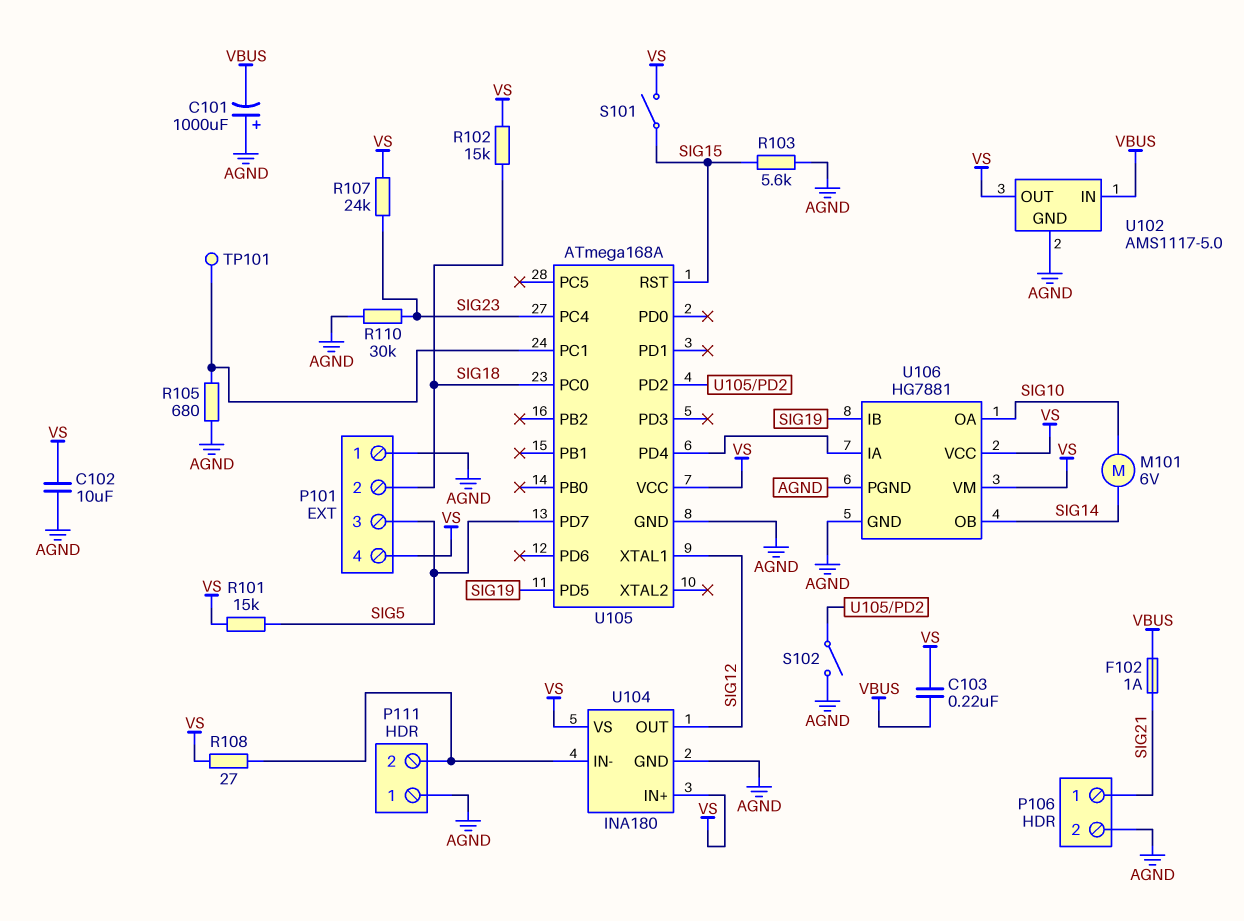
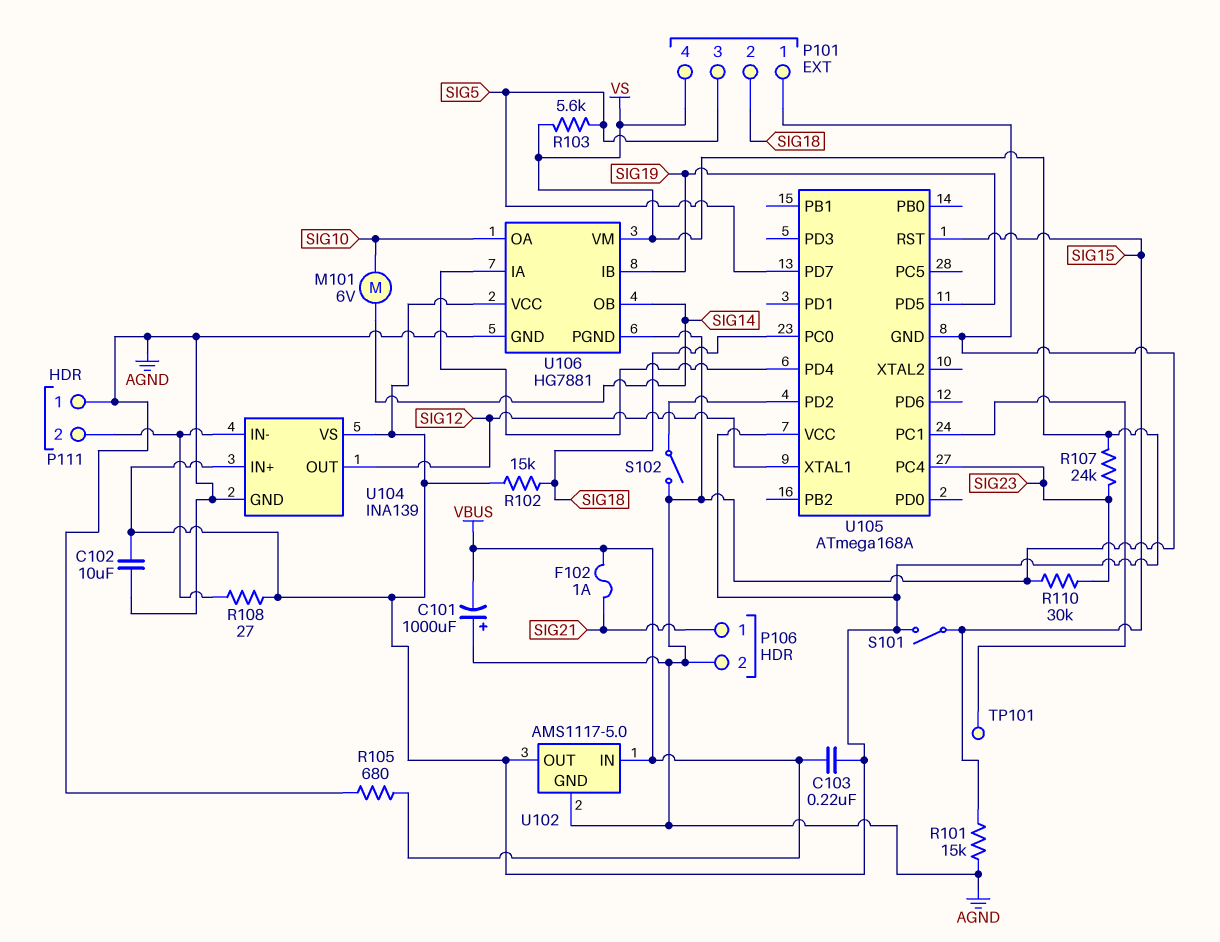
R101: 15k (SIG5, VS) -> 15k (AGND, SIG15)
R103: 5.6k (AGND, SIG15) -> 5.6k (SIG5, VS)
R105: 680 (AGND, U105/PC1) -> 680 (AGND, VBUS)
U104: INA180 -> INA139

